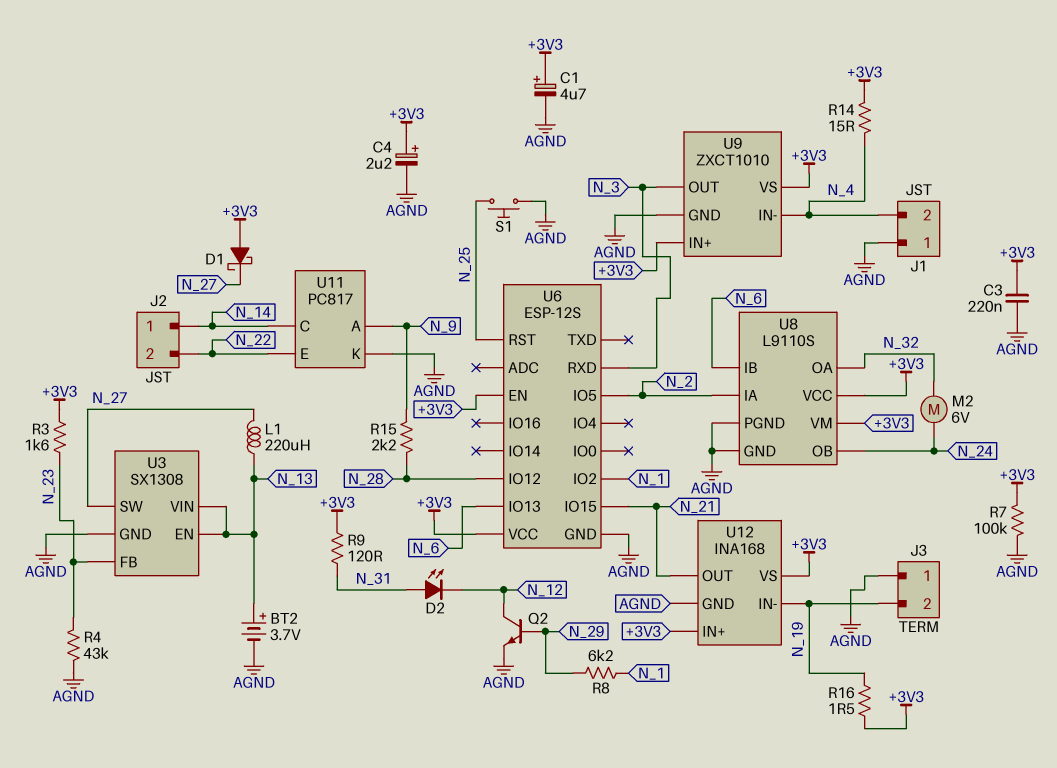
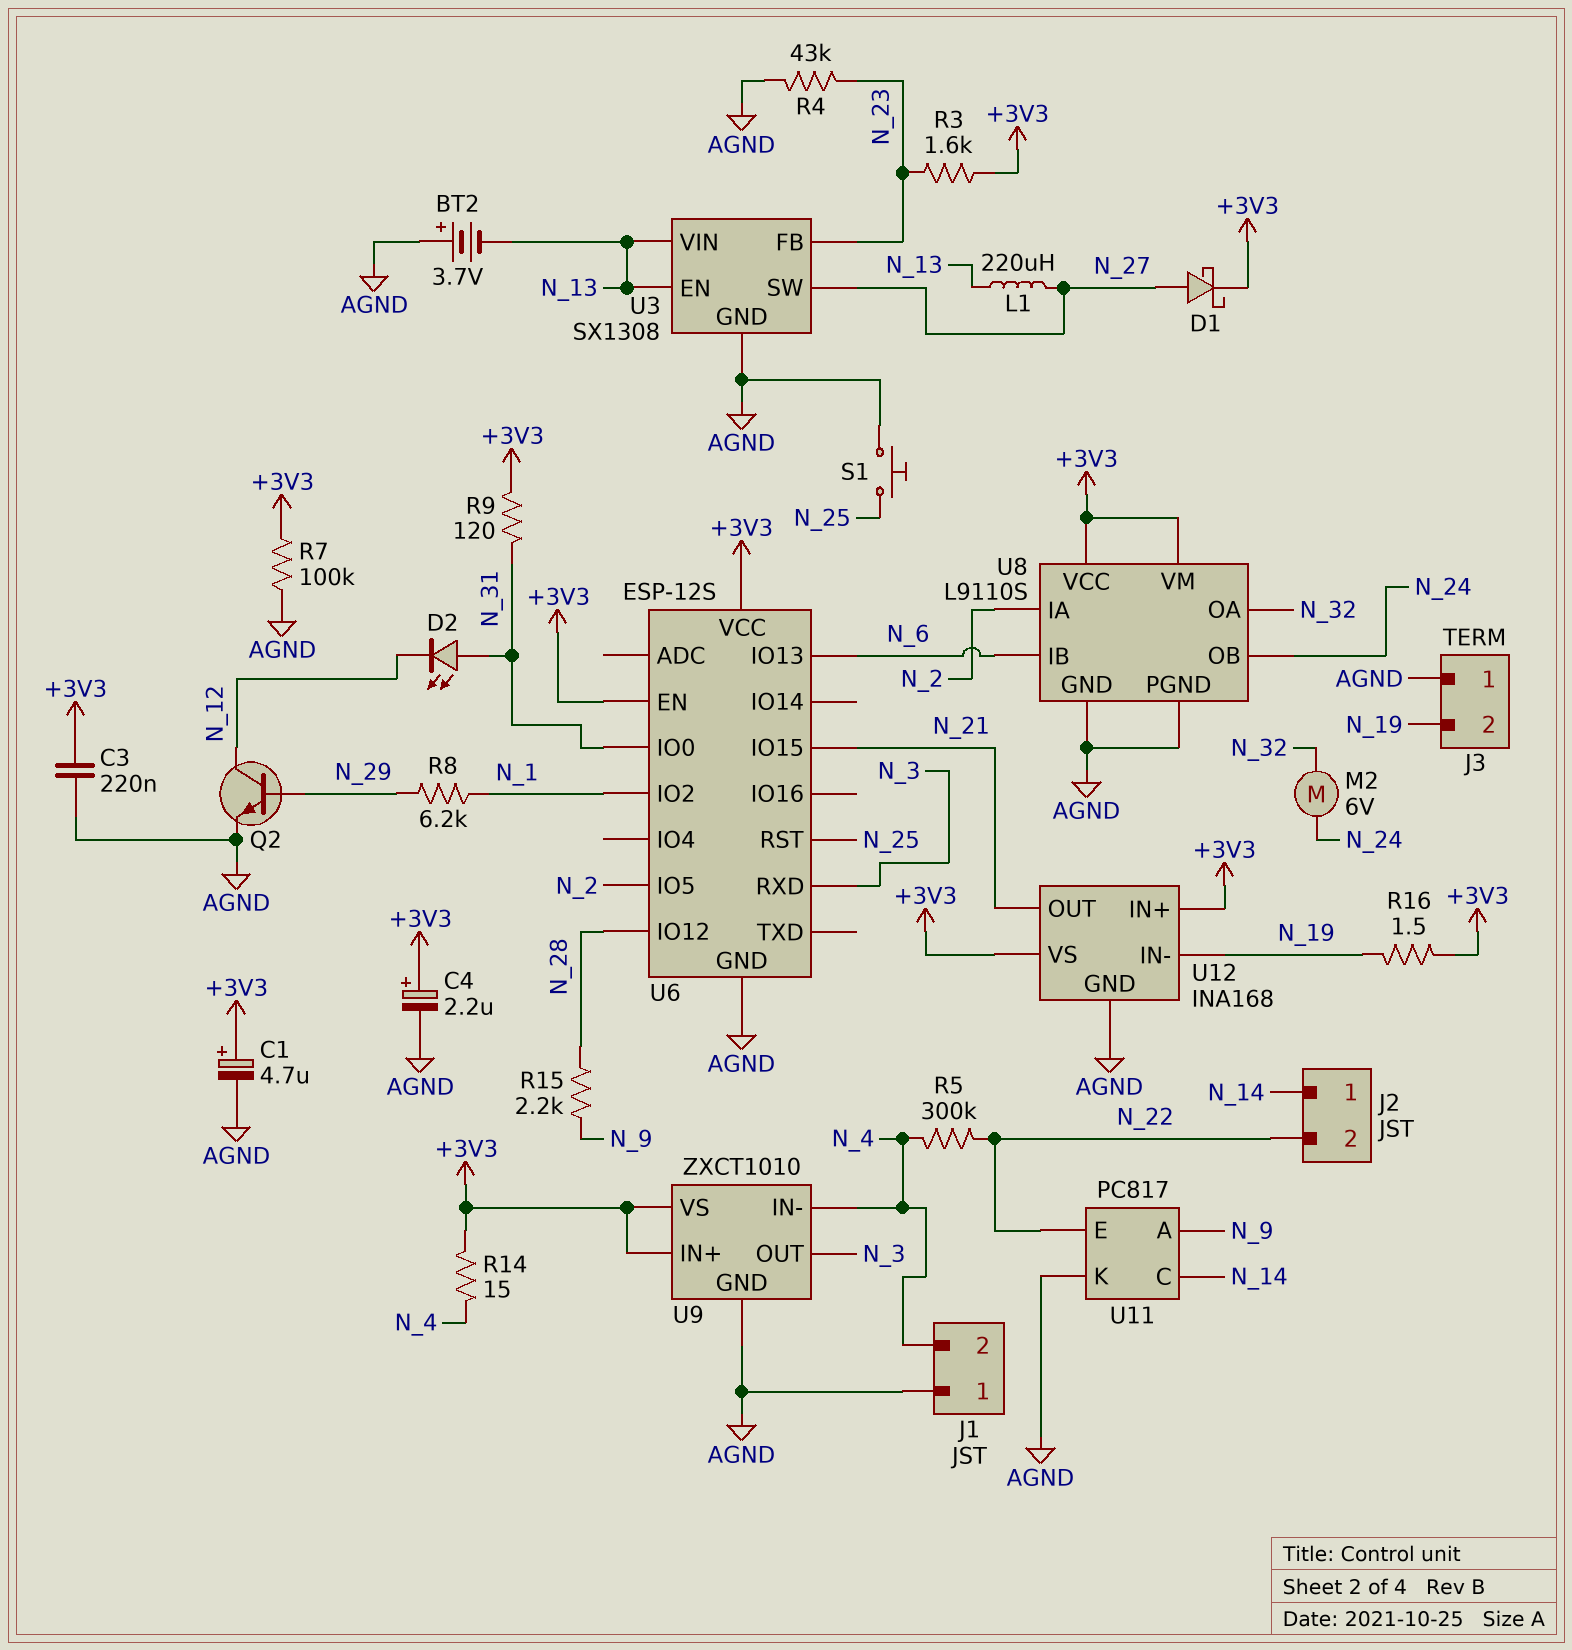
BT2: 3.7V (plus N_13, minus AGND) -> 3.7V (plus AGND, minus N_13)
D1: schottky (A +3V3, K N_27) -> schottky (A N_27, K +3V3)
R5: none -> 300k (N_4, N_22)
U6 pin IO0: none -> N_31

